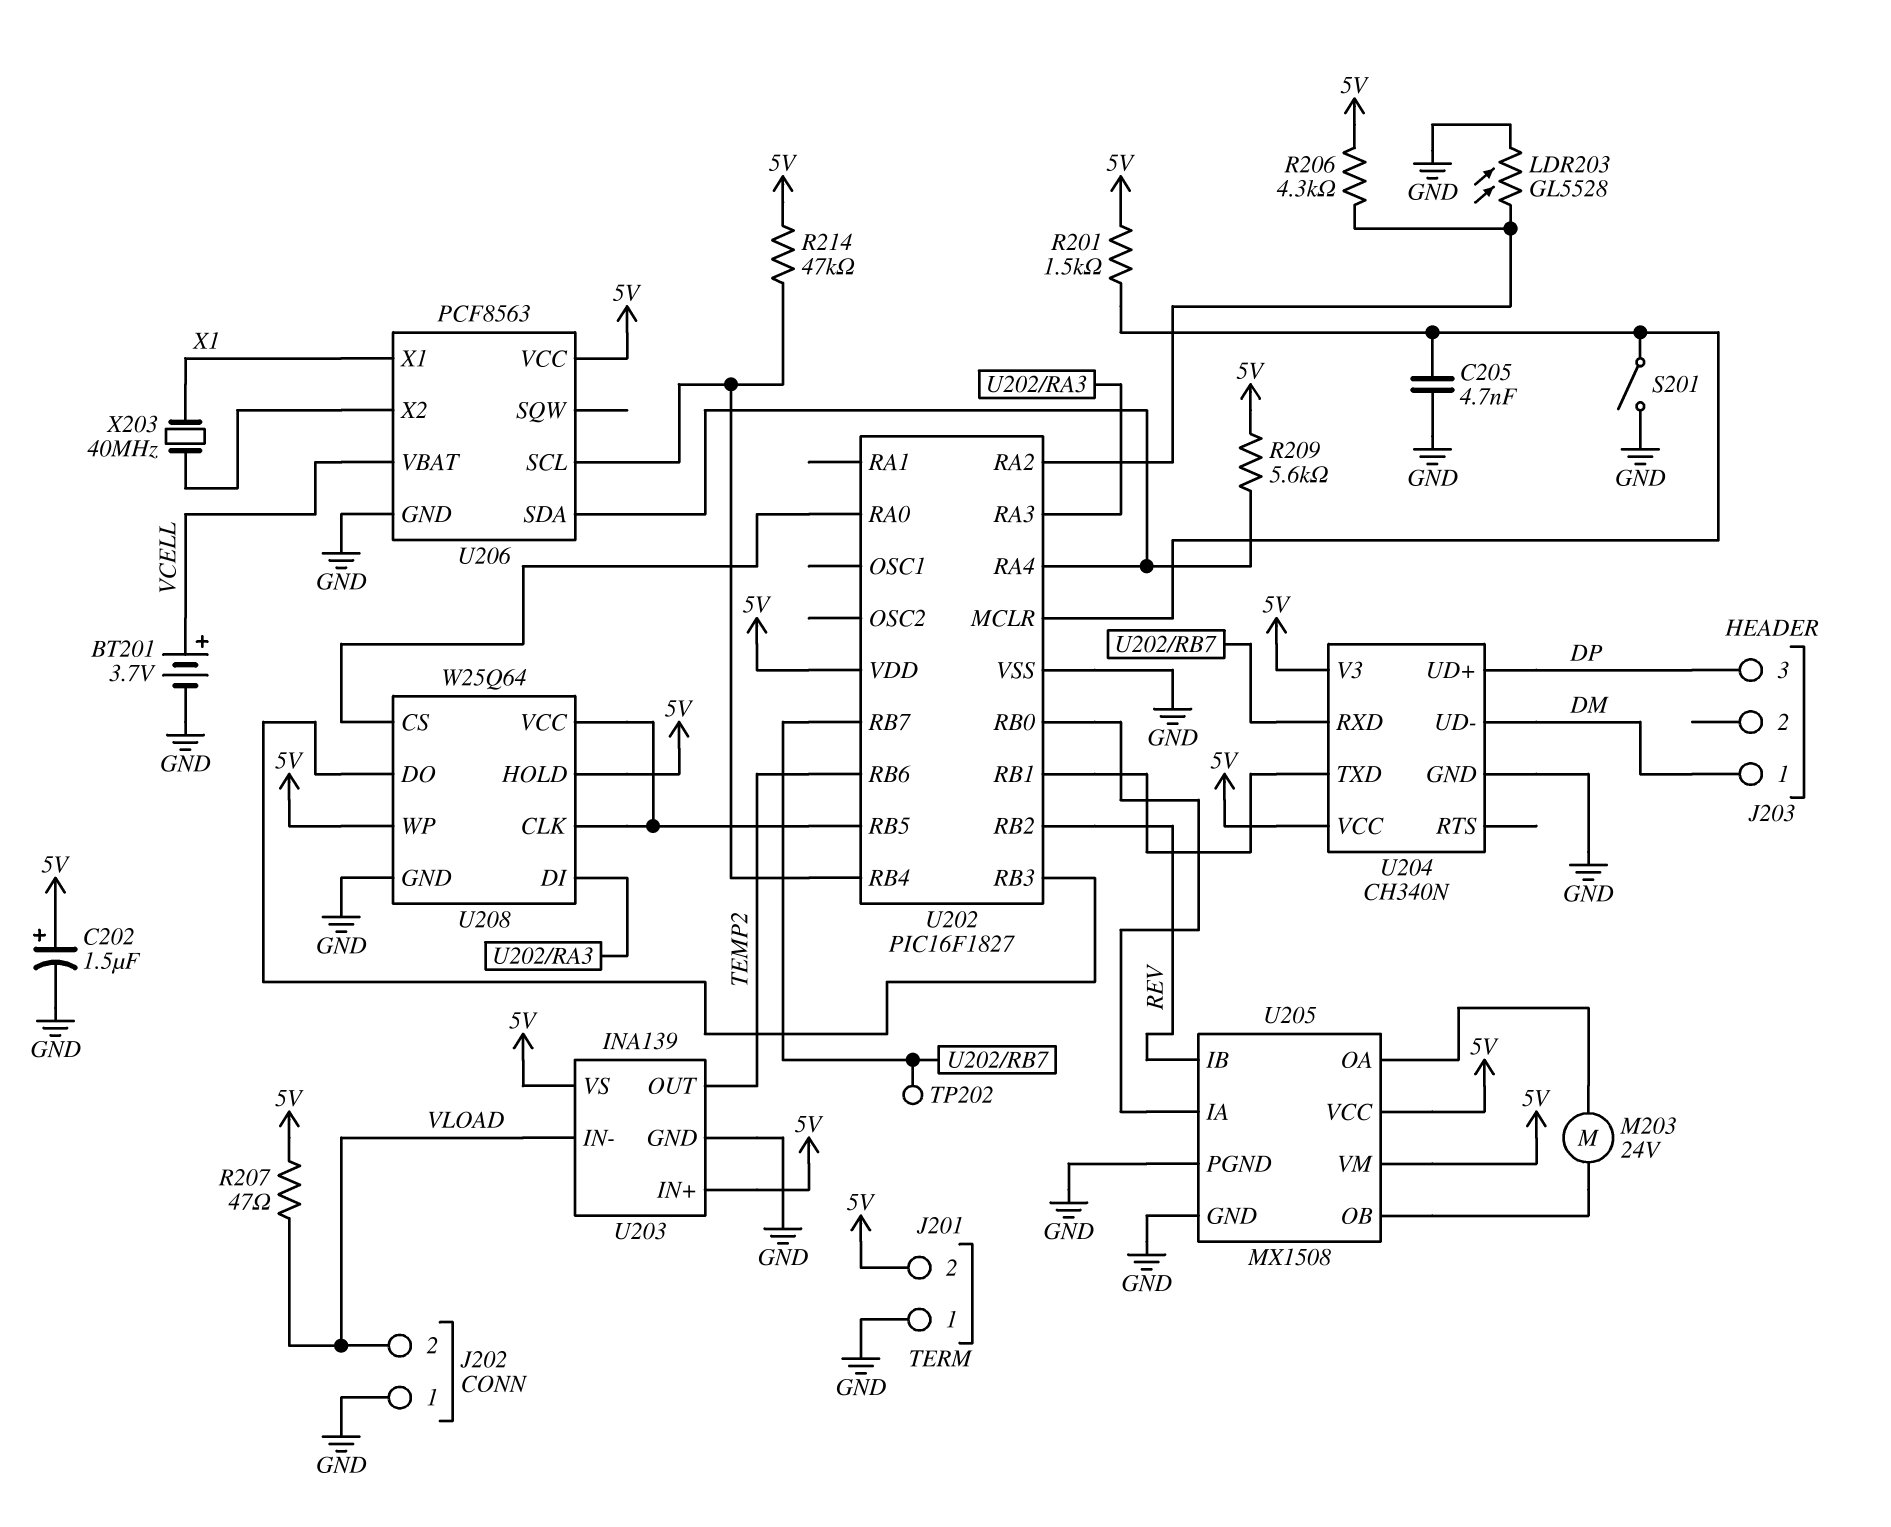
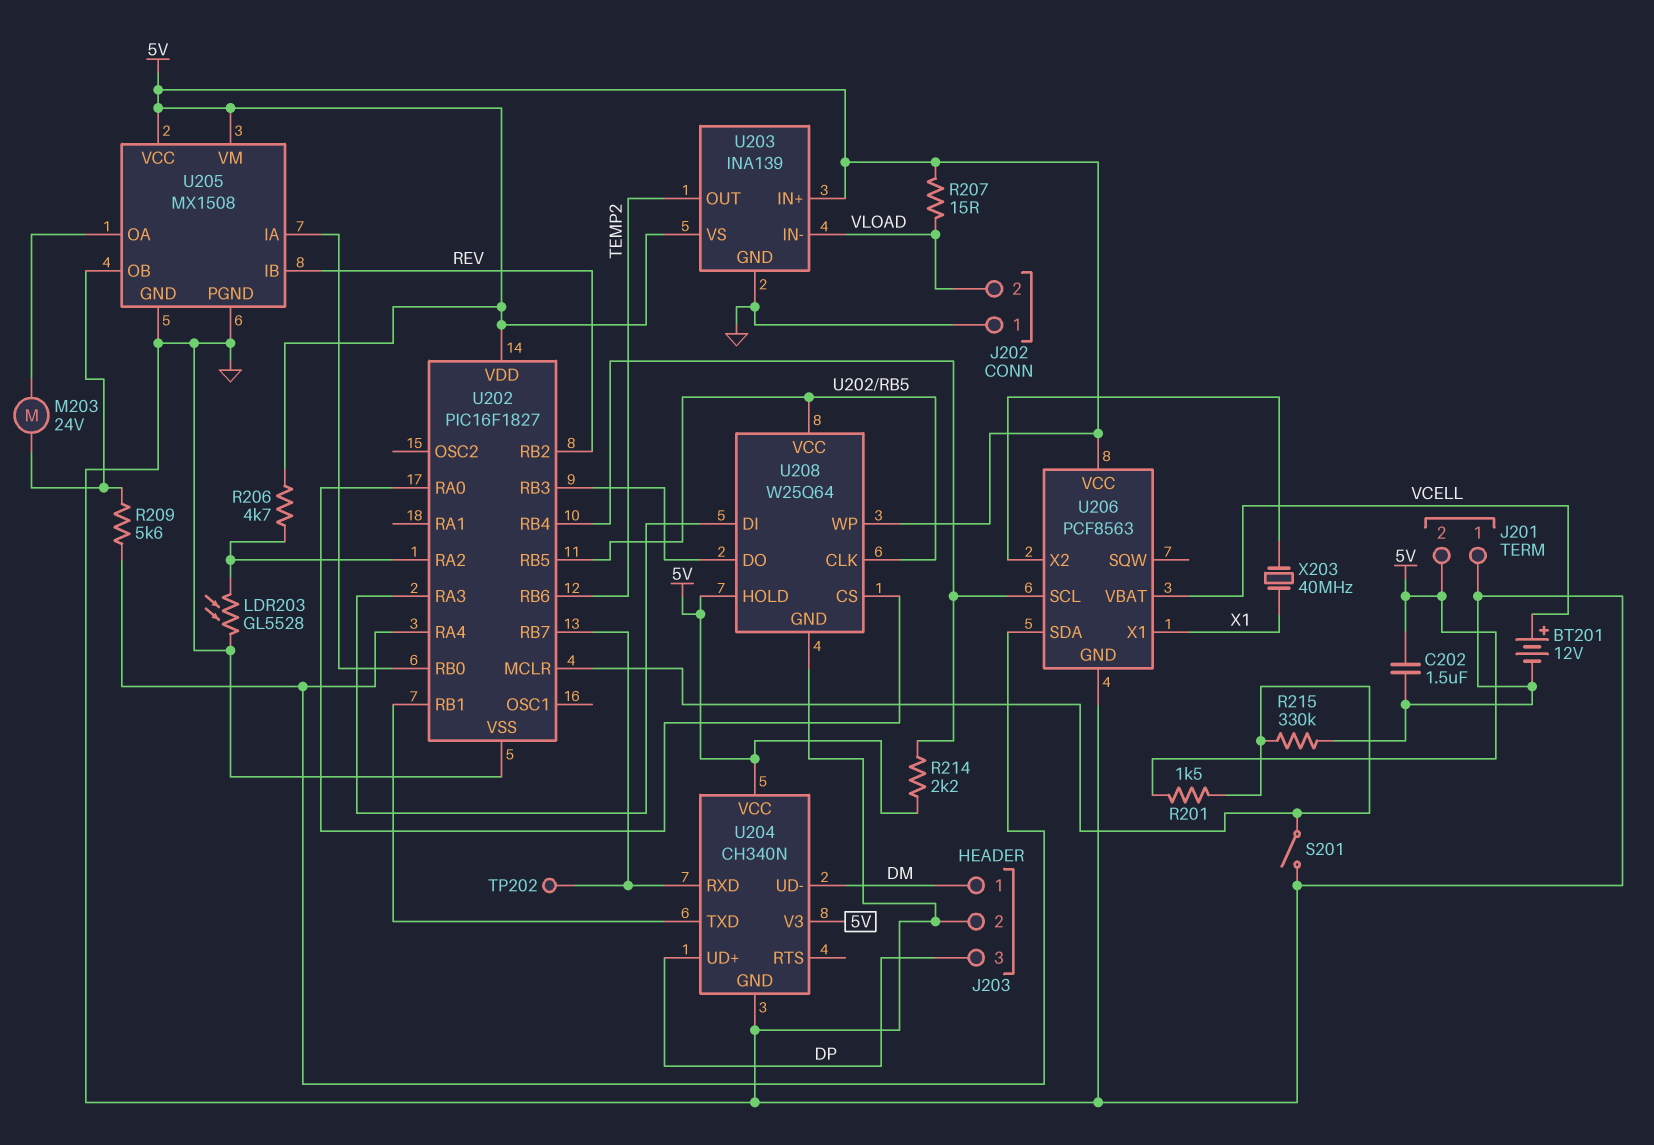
BT201: 3.7V (plus VCELL, minus GND) -> 12V (plus VCELL, minus GND)
C202: 1.5uF (plus 5V, minus GND) -> 1.5uF (5V, GND)
C205: 4.7nF (GND, U202/MCLR) -> none
J203 pin 2: none -> GND
R206: 4.3k (5V, U202/RA2) -> 4.7k (5V, U202/RA2)
R207: 47 (5V, VLOAD) -> 15 (5V, VLOAD)
R209: 5.6k (5V, U202/RA4) -> 5.6k (U202/RA4, U205/OB)
R214: 47k (5V, U202/RB4) -> 2.2k (5V, U202/RB4)
R215: none -> 330k (GND, U202/MCLR)

